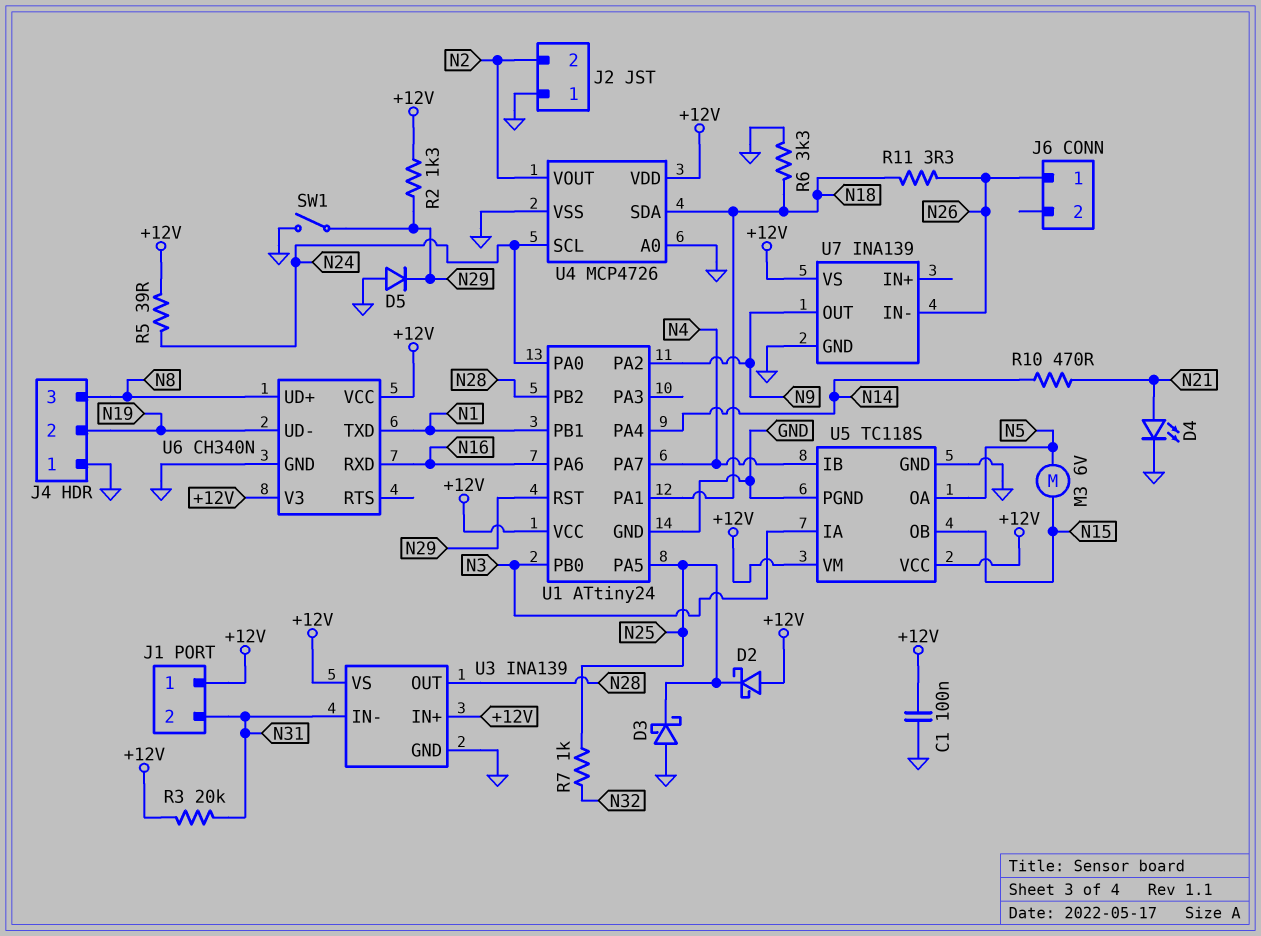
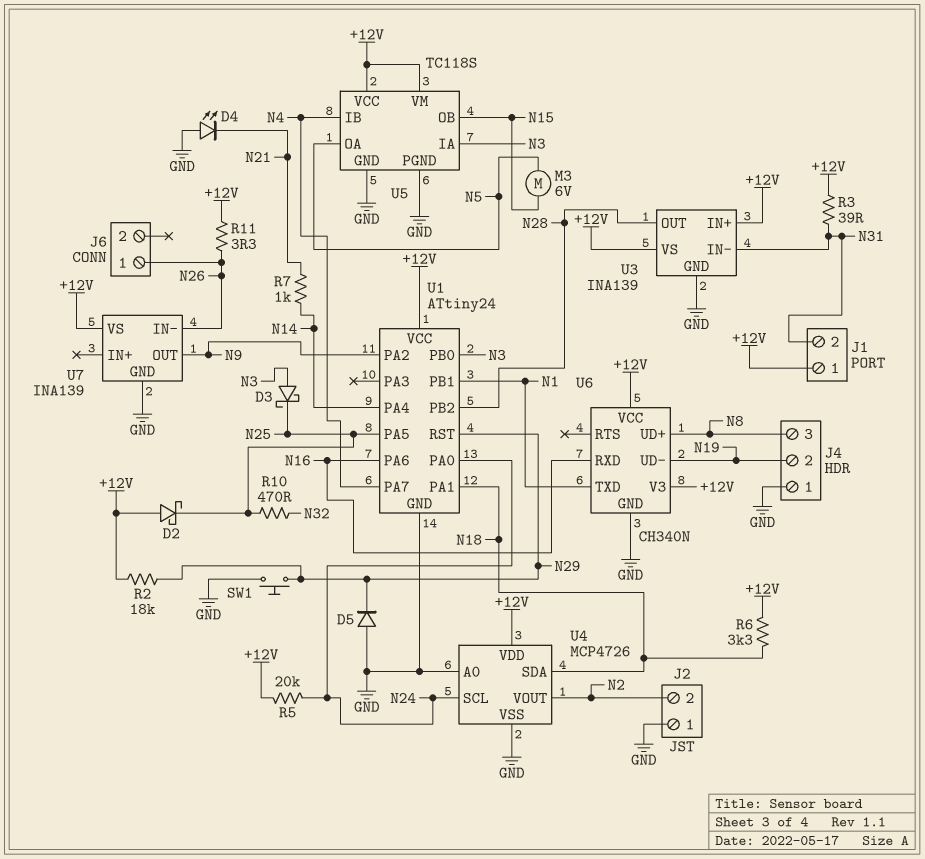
C1: 100nF (+12V, GND) -> none
D3: schottky (A GND, K N25) -> schottky (A N3, K N25)
D4: LED (A N21, K GND) -> LED (A GND, K N21)
R2: 1.3k (+12V, N29) -> 18k (+12V, N29)
R3: 20k (+12V, N31) -> 39 (+12V, N31)
R5: 39 (+12V, N24) -> 20k (+12V, N24)
R6: 3.3k (GND, N18) -> 3.3k (+12V, N18)
R7: 1k (N25, N32) -> 1k (N14, N21)
R10: 470 (N14, N21) -> 470 (N25, N32)
R11: 3.3 (N18, N26) -> 3.3 (+12V, N26)
SW1: switch (GND, N29) -> button (GND, N29)

